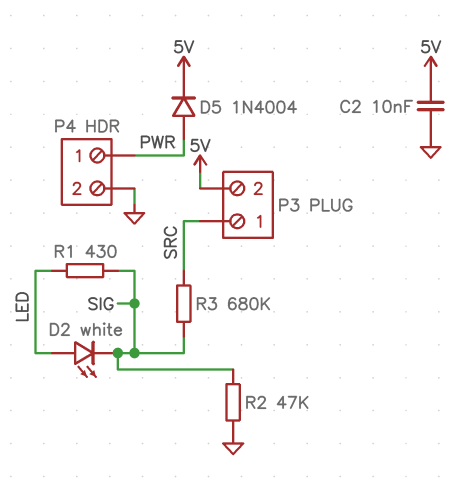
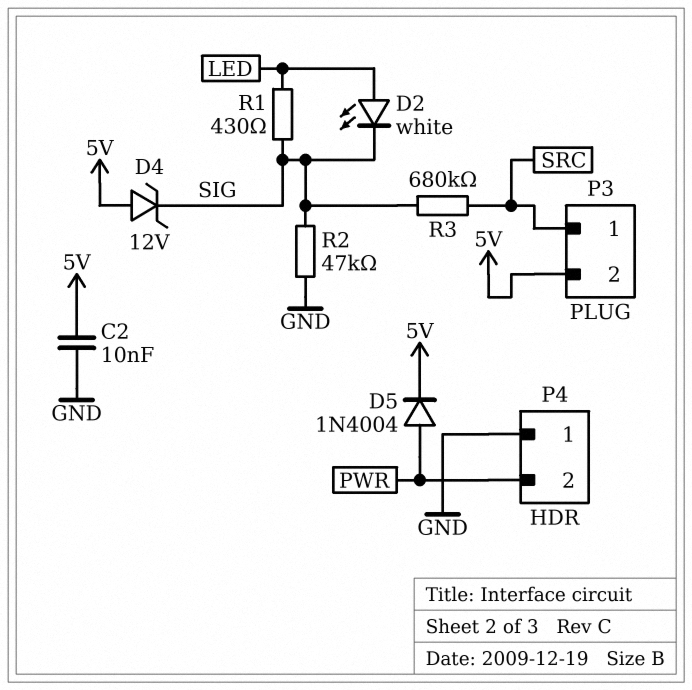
D4: none -> zener 12V (A 5V, K SIG)
P4 pin 1: PWR -> GND
P4 pin 2: GND -> PWR

